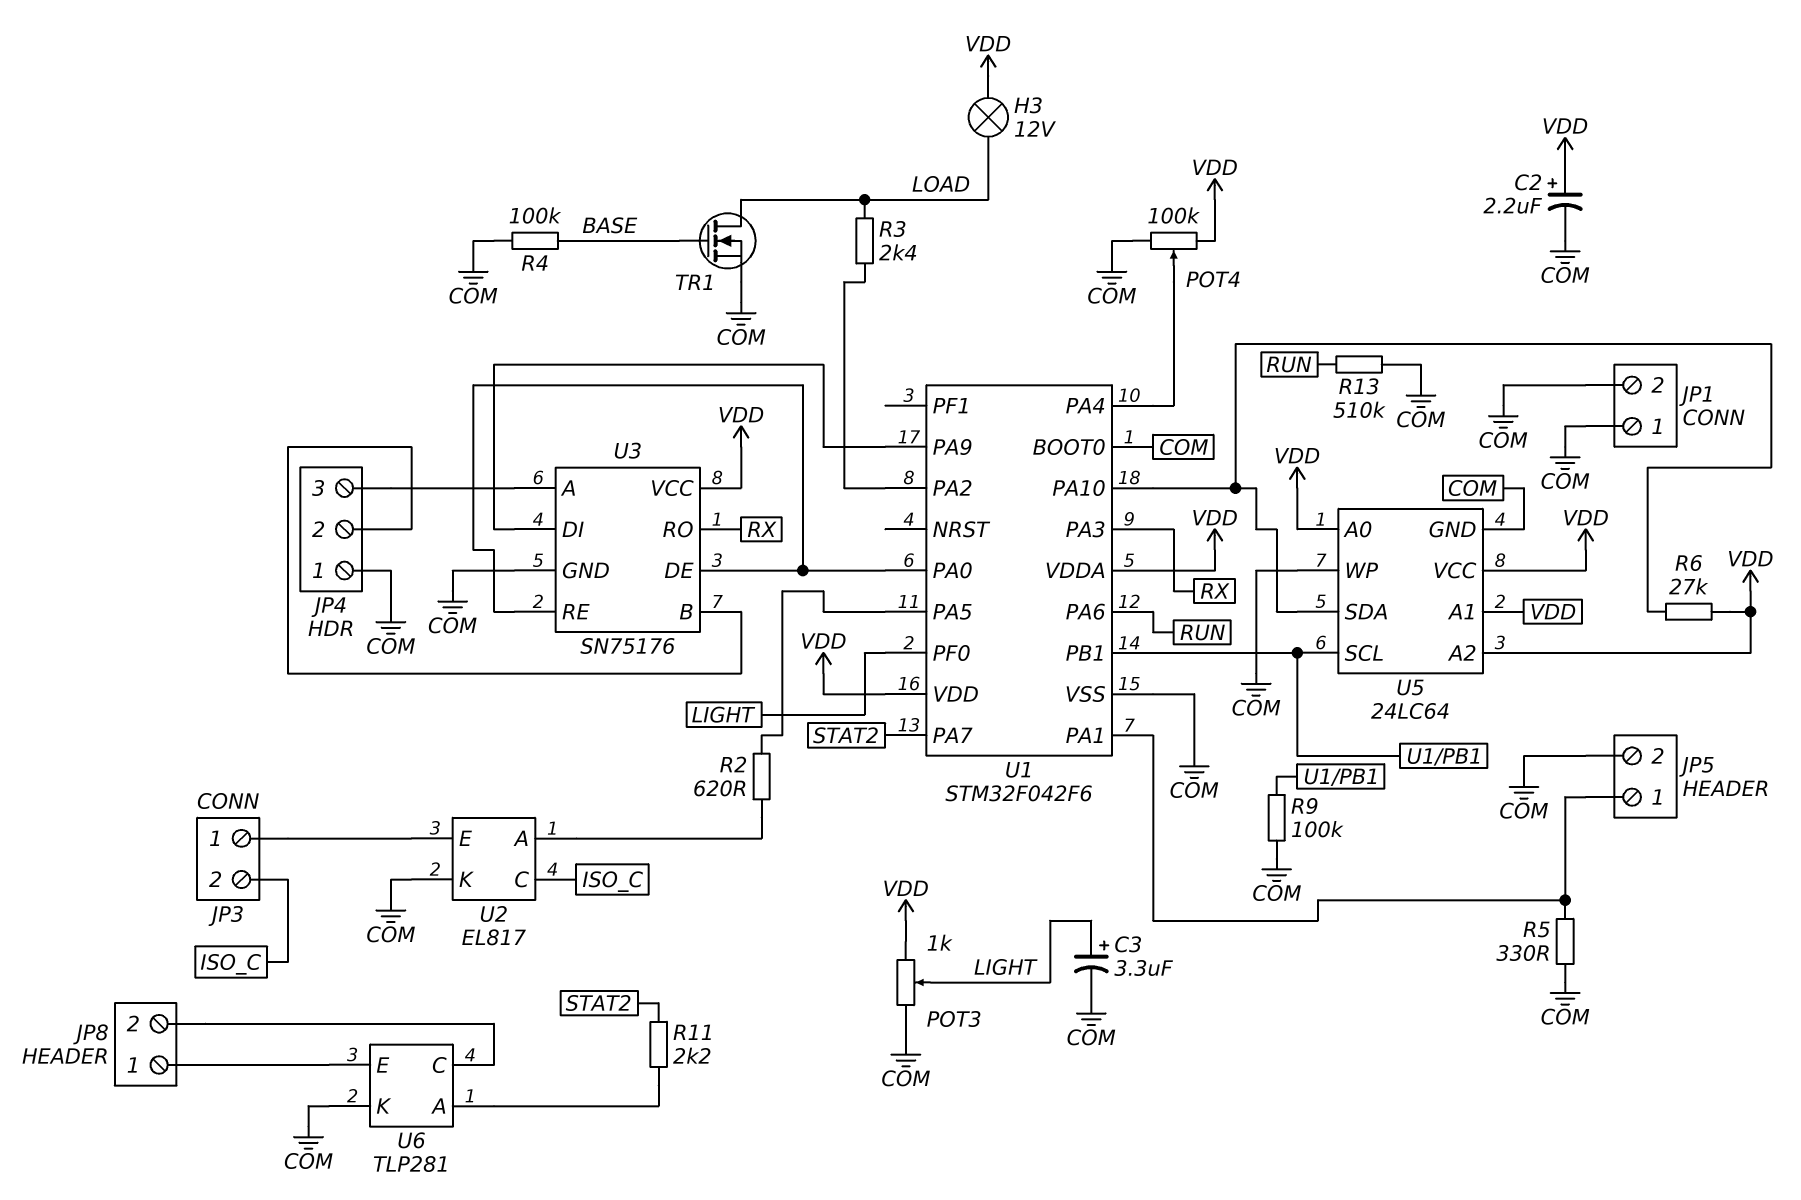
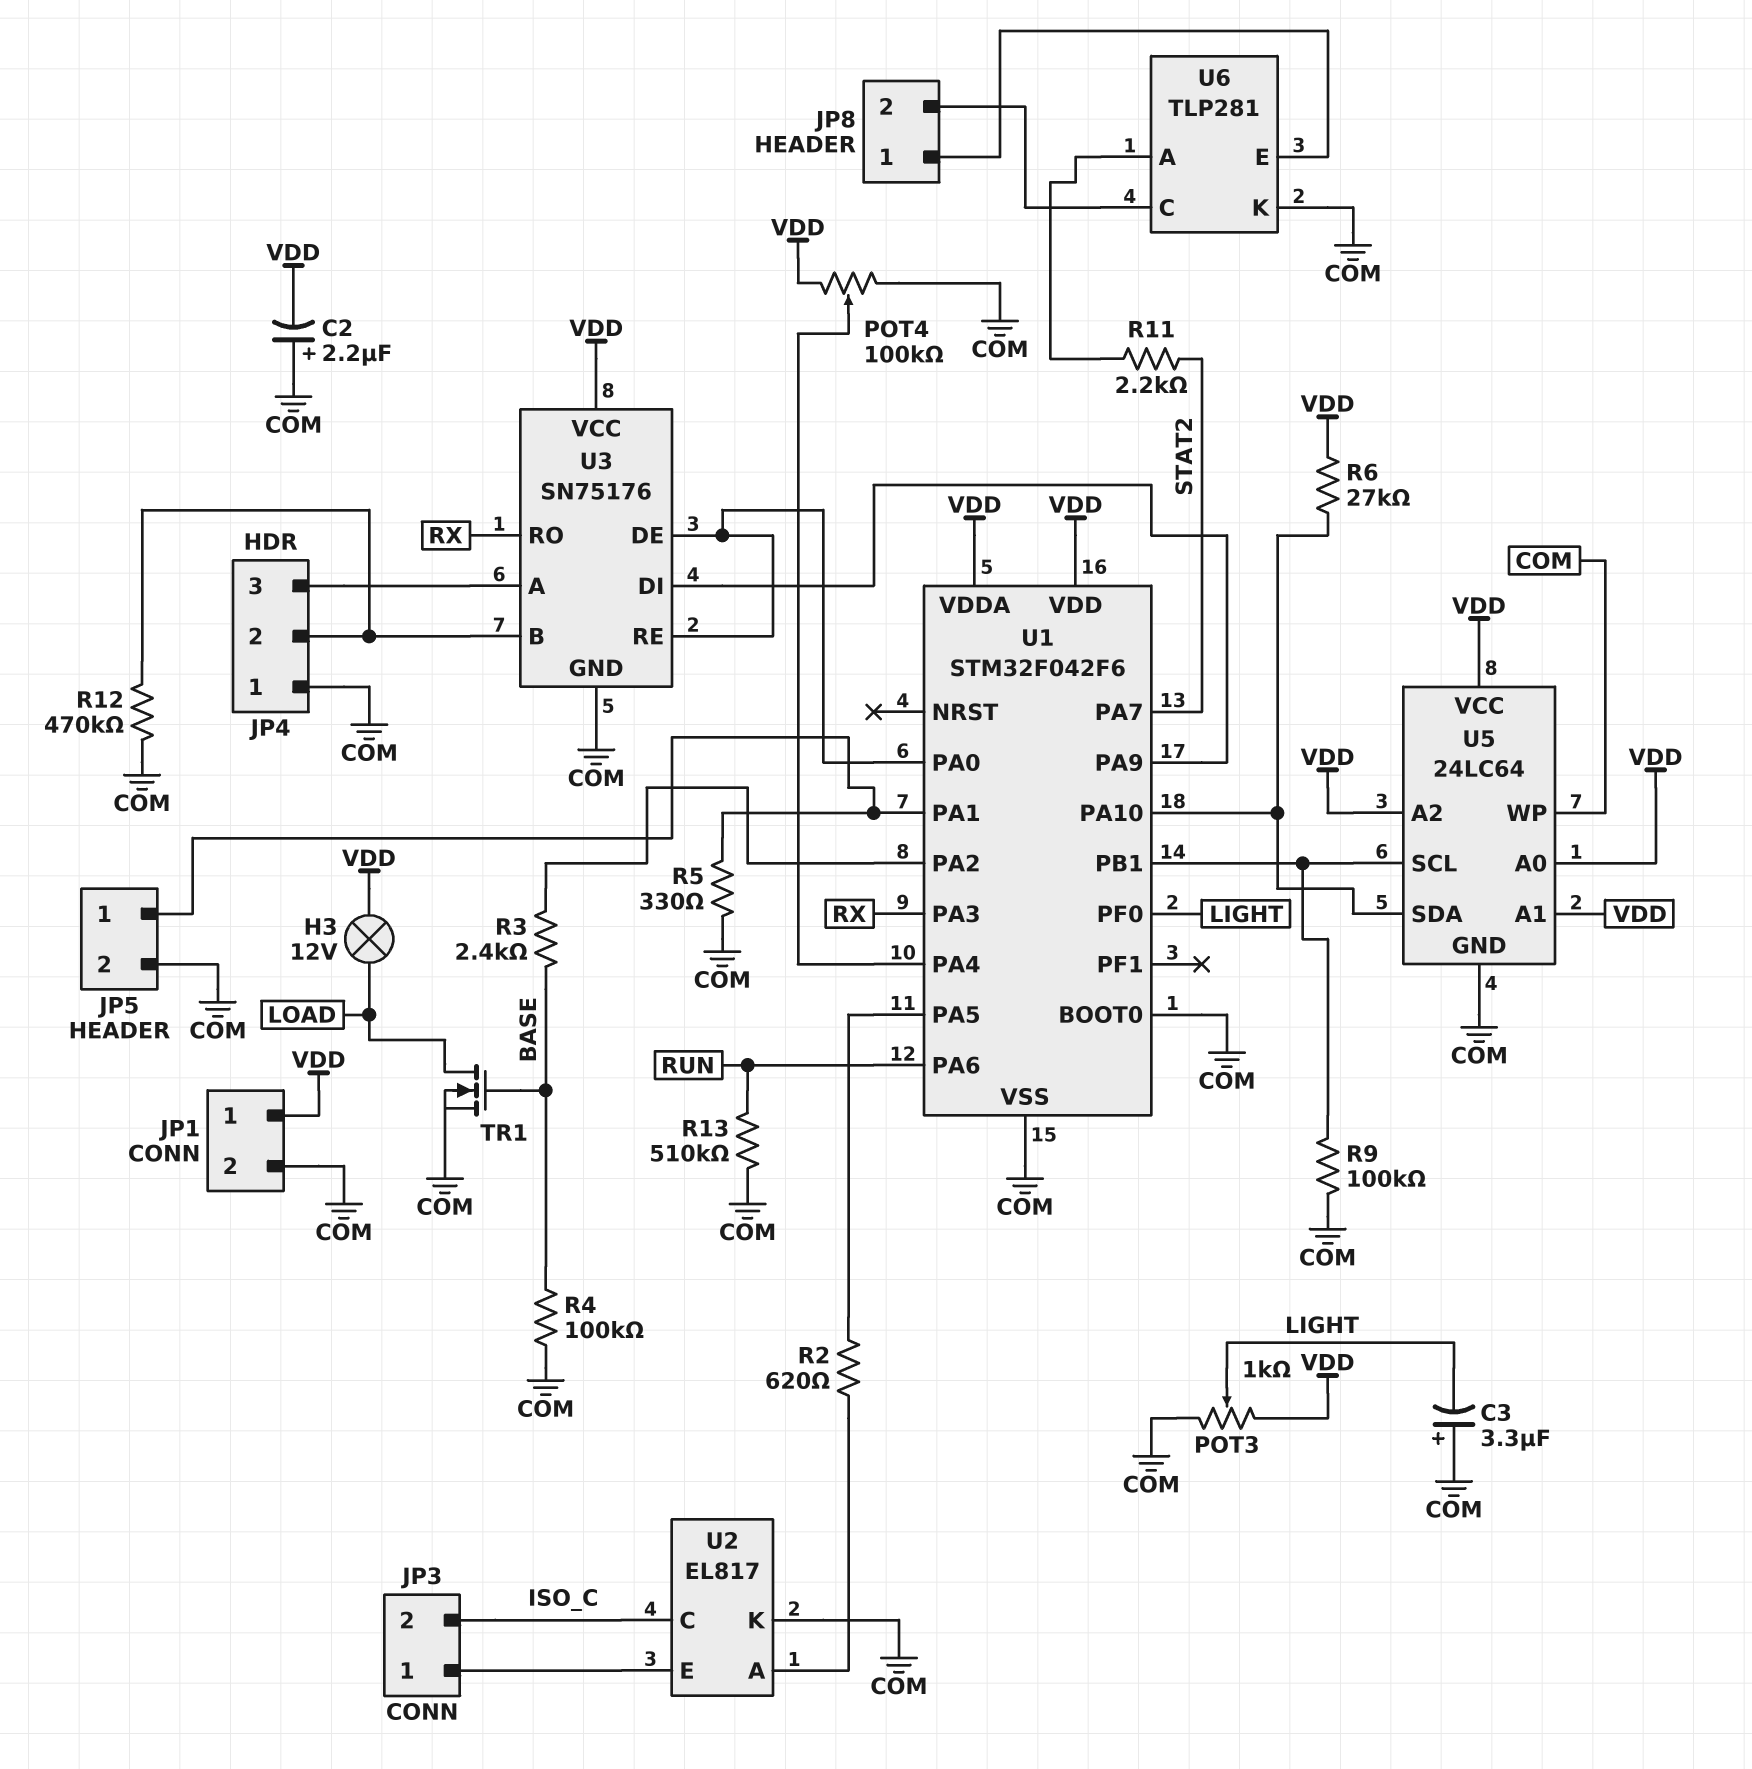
C2: 2.2uF (plus VDD, minus COM) -> 2.2uF (plus COM, minus VDD)
C3: 3.3uF (plus LIGHT, minus COM) -> 3.3uF (plus COM, minus LIGHT)
JP1 pin 1: COM -> VDD
R3: 2.4k (LOAD, U1/PA2) -> 2.4k (BASE, U1/PA2)
R12: none -> 470k (COM, JP4/2)

